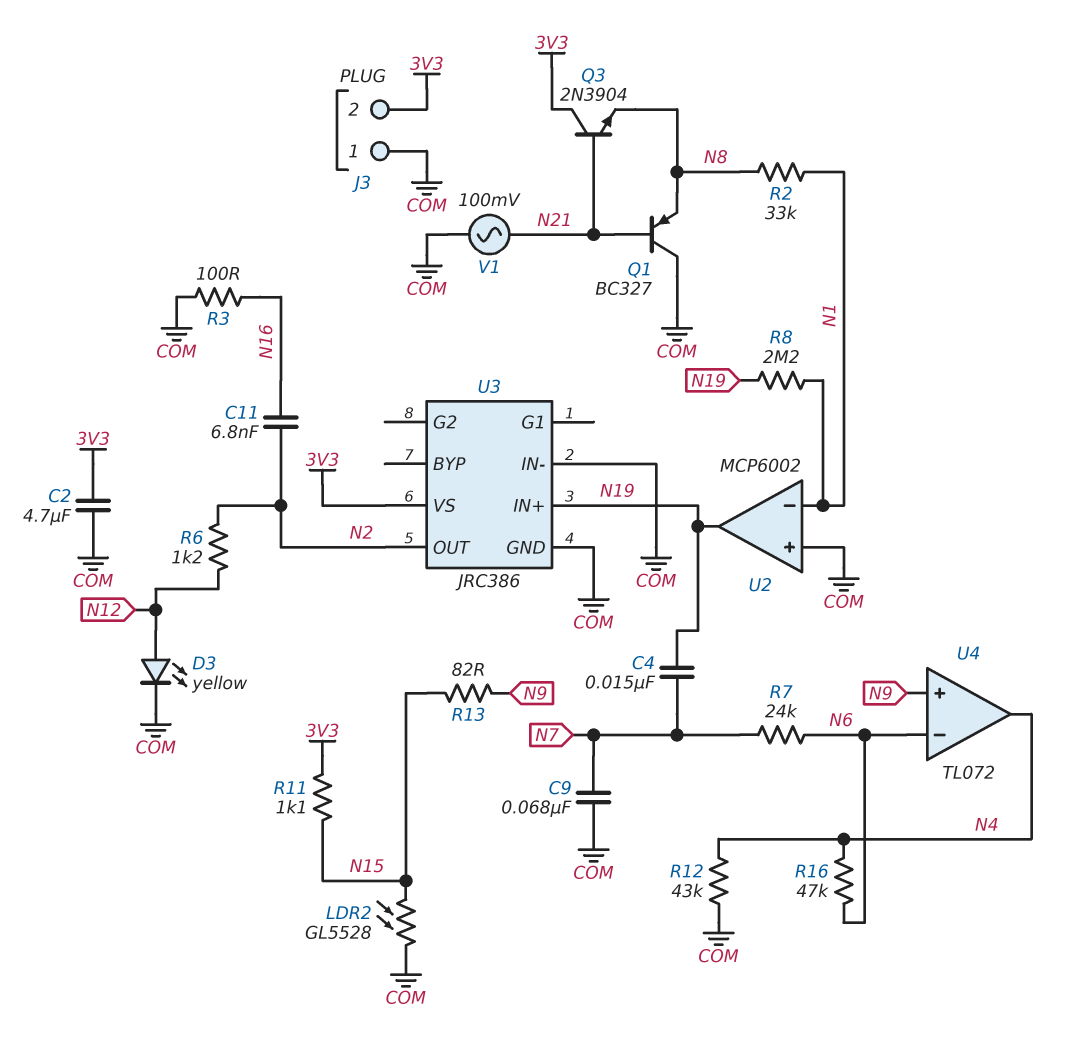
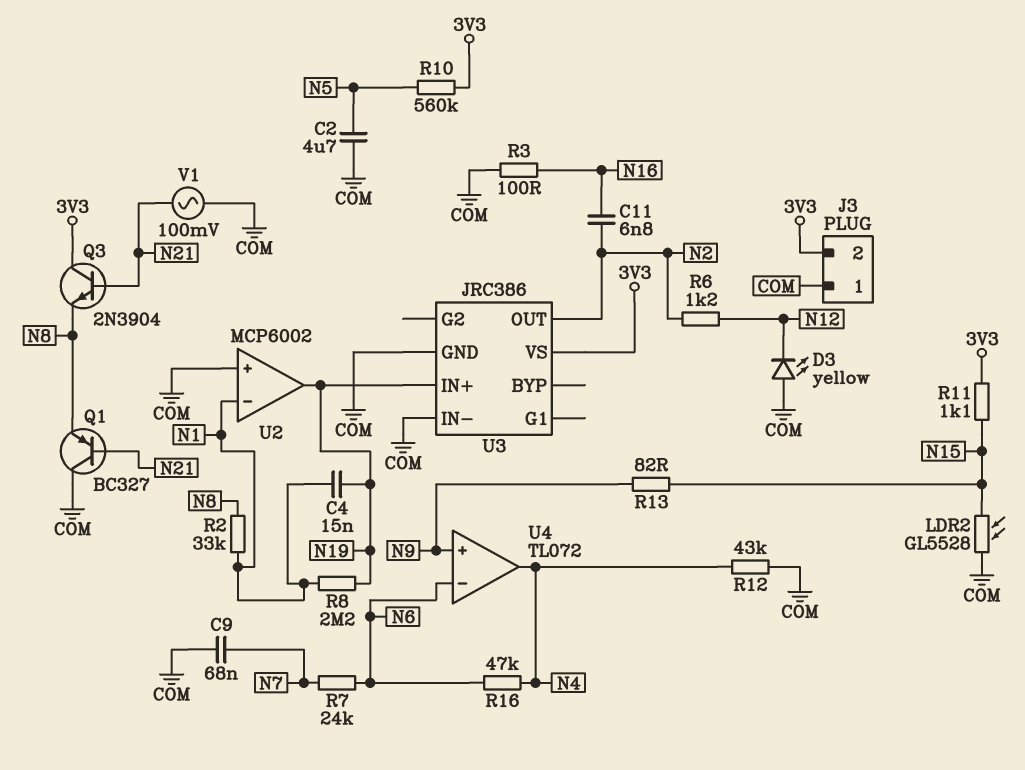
C2: 4.7uF (3V3, COM) -> 4.7uF (COM, N5)
C4: 15nF (N7, N19) -> 15nF (N1, N19)
D3: LED yellow (A N12, K COM) -> LED yellow (A COM, K N12)
R10: none -> 560k (3V3, N5)

